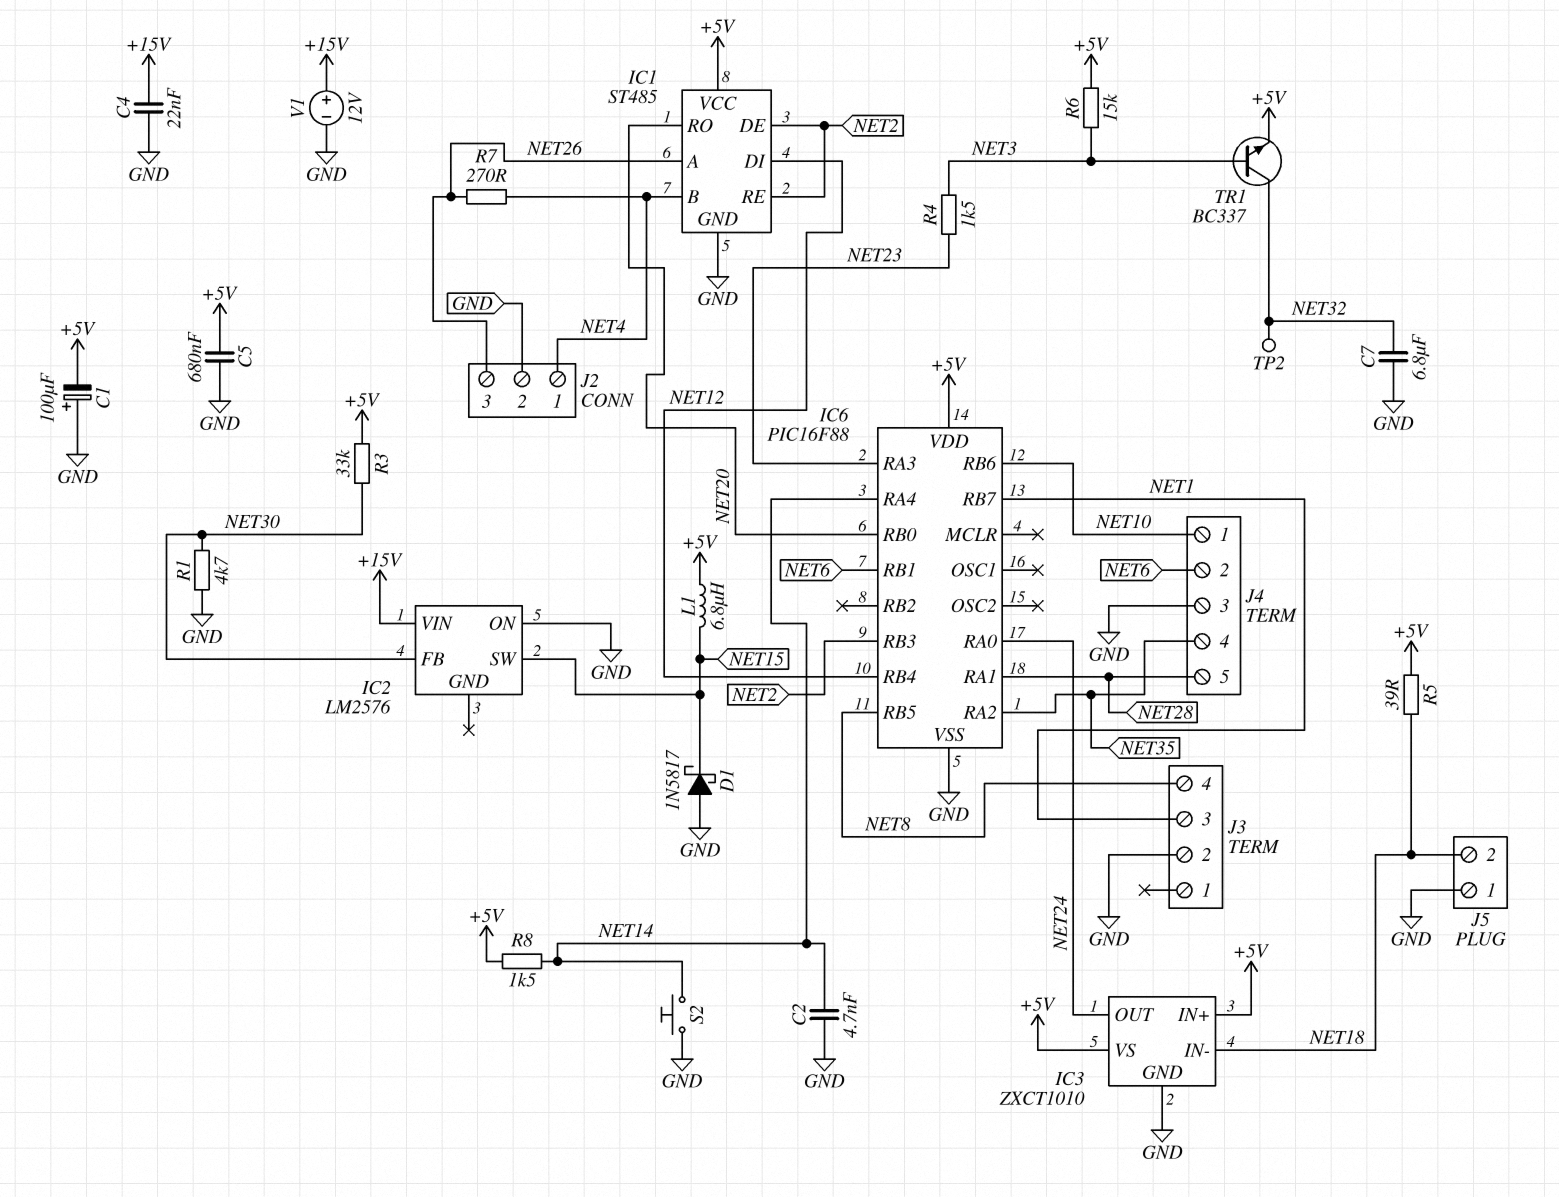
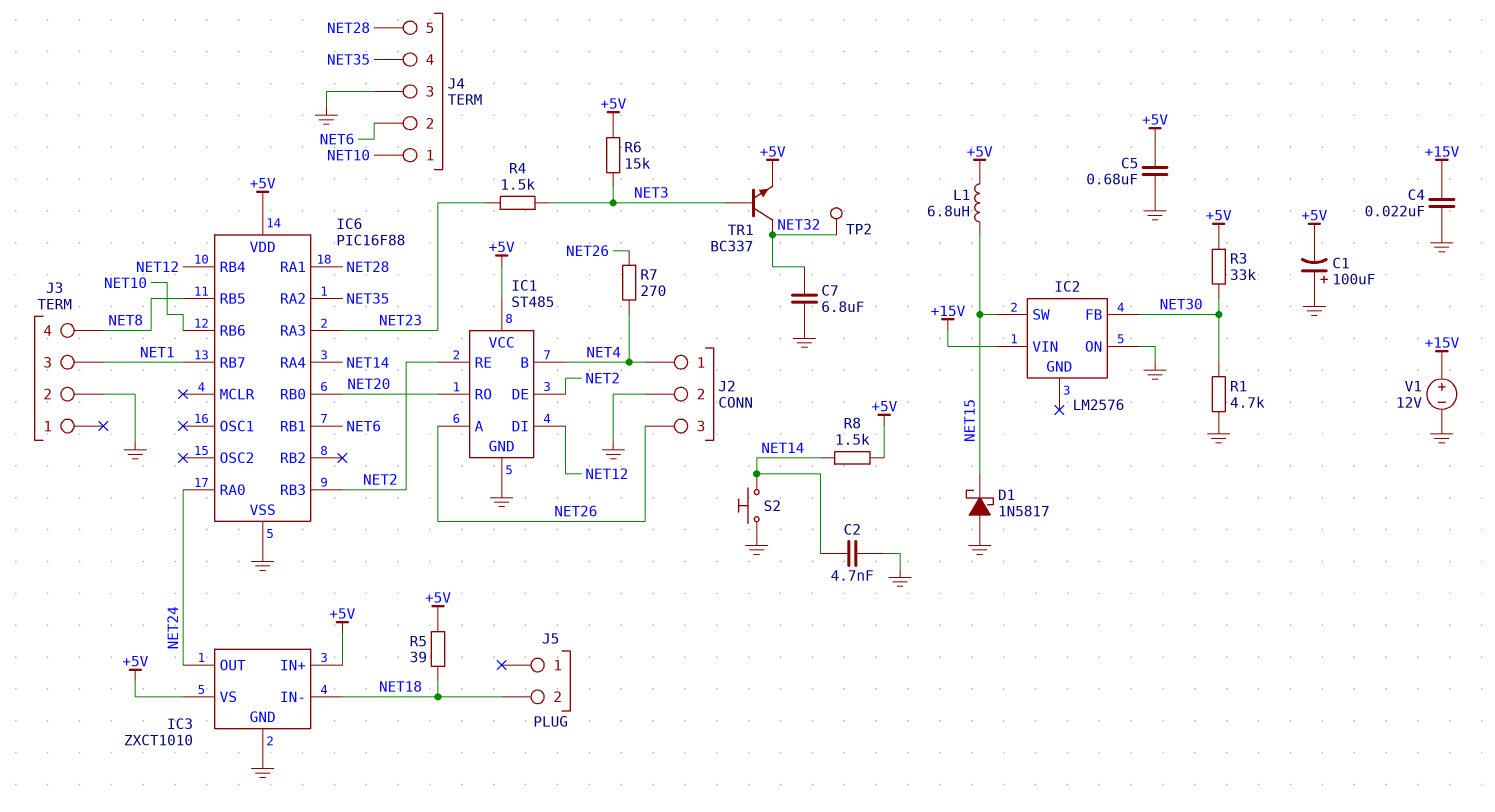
J5 pin 1: GND -> none

